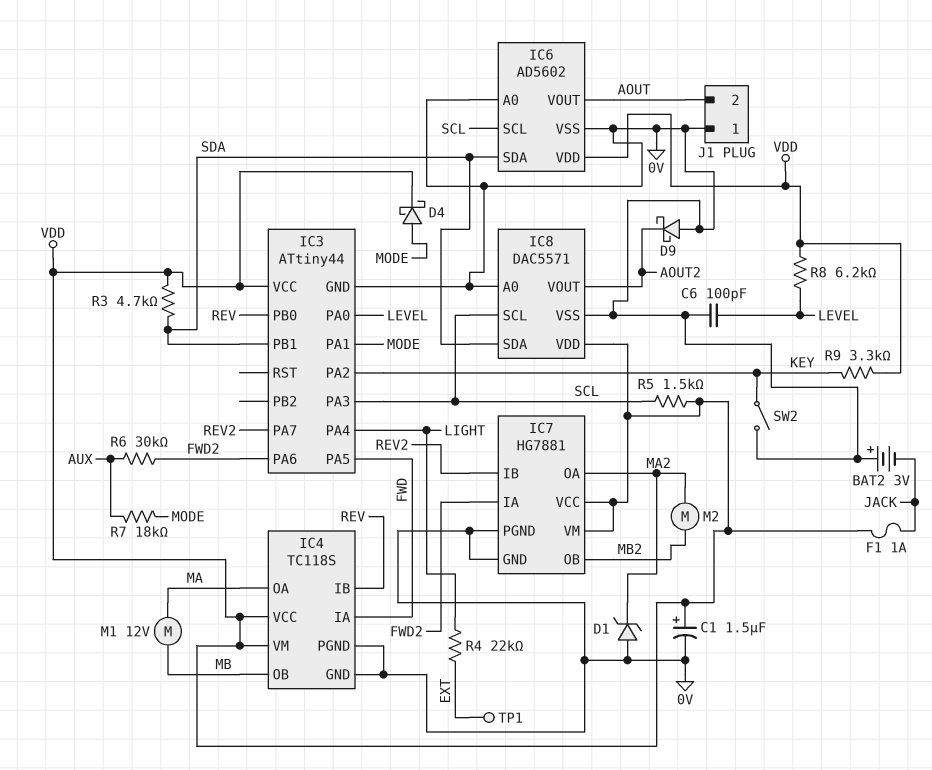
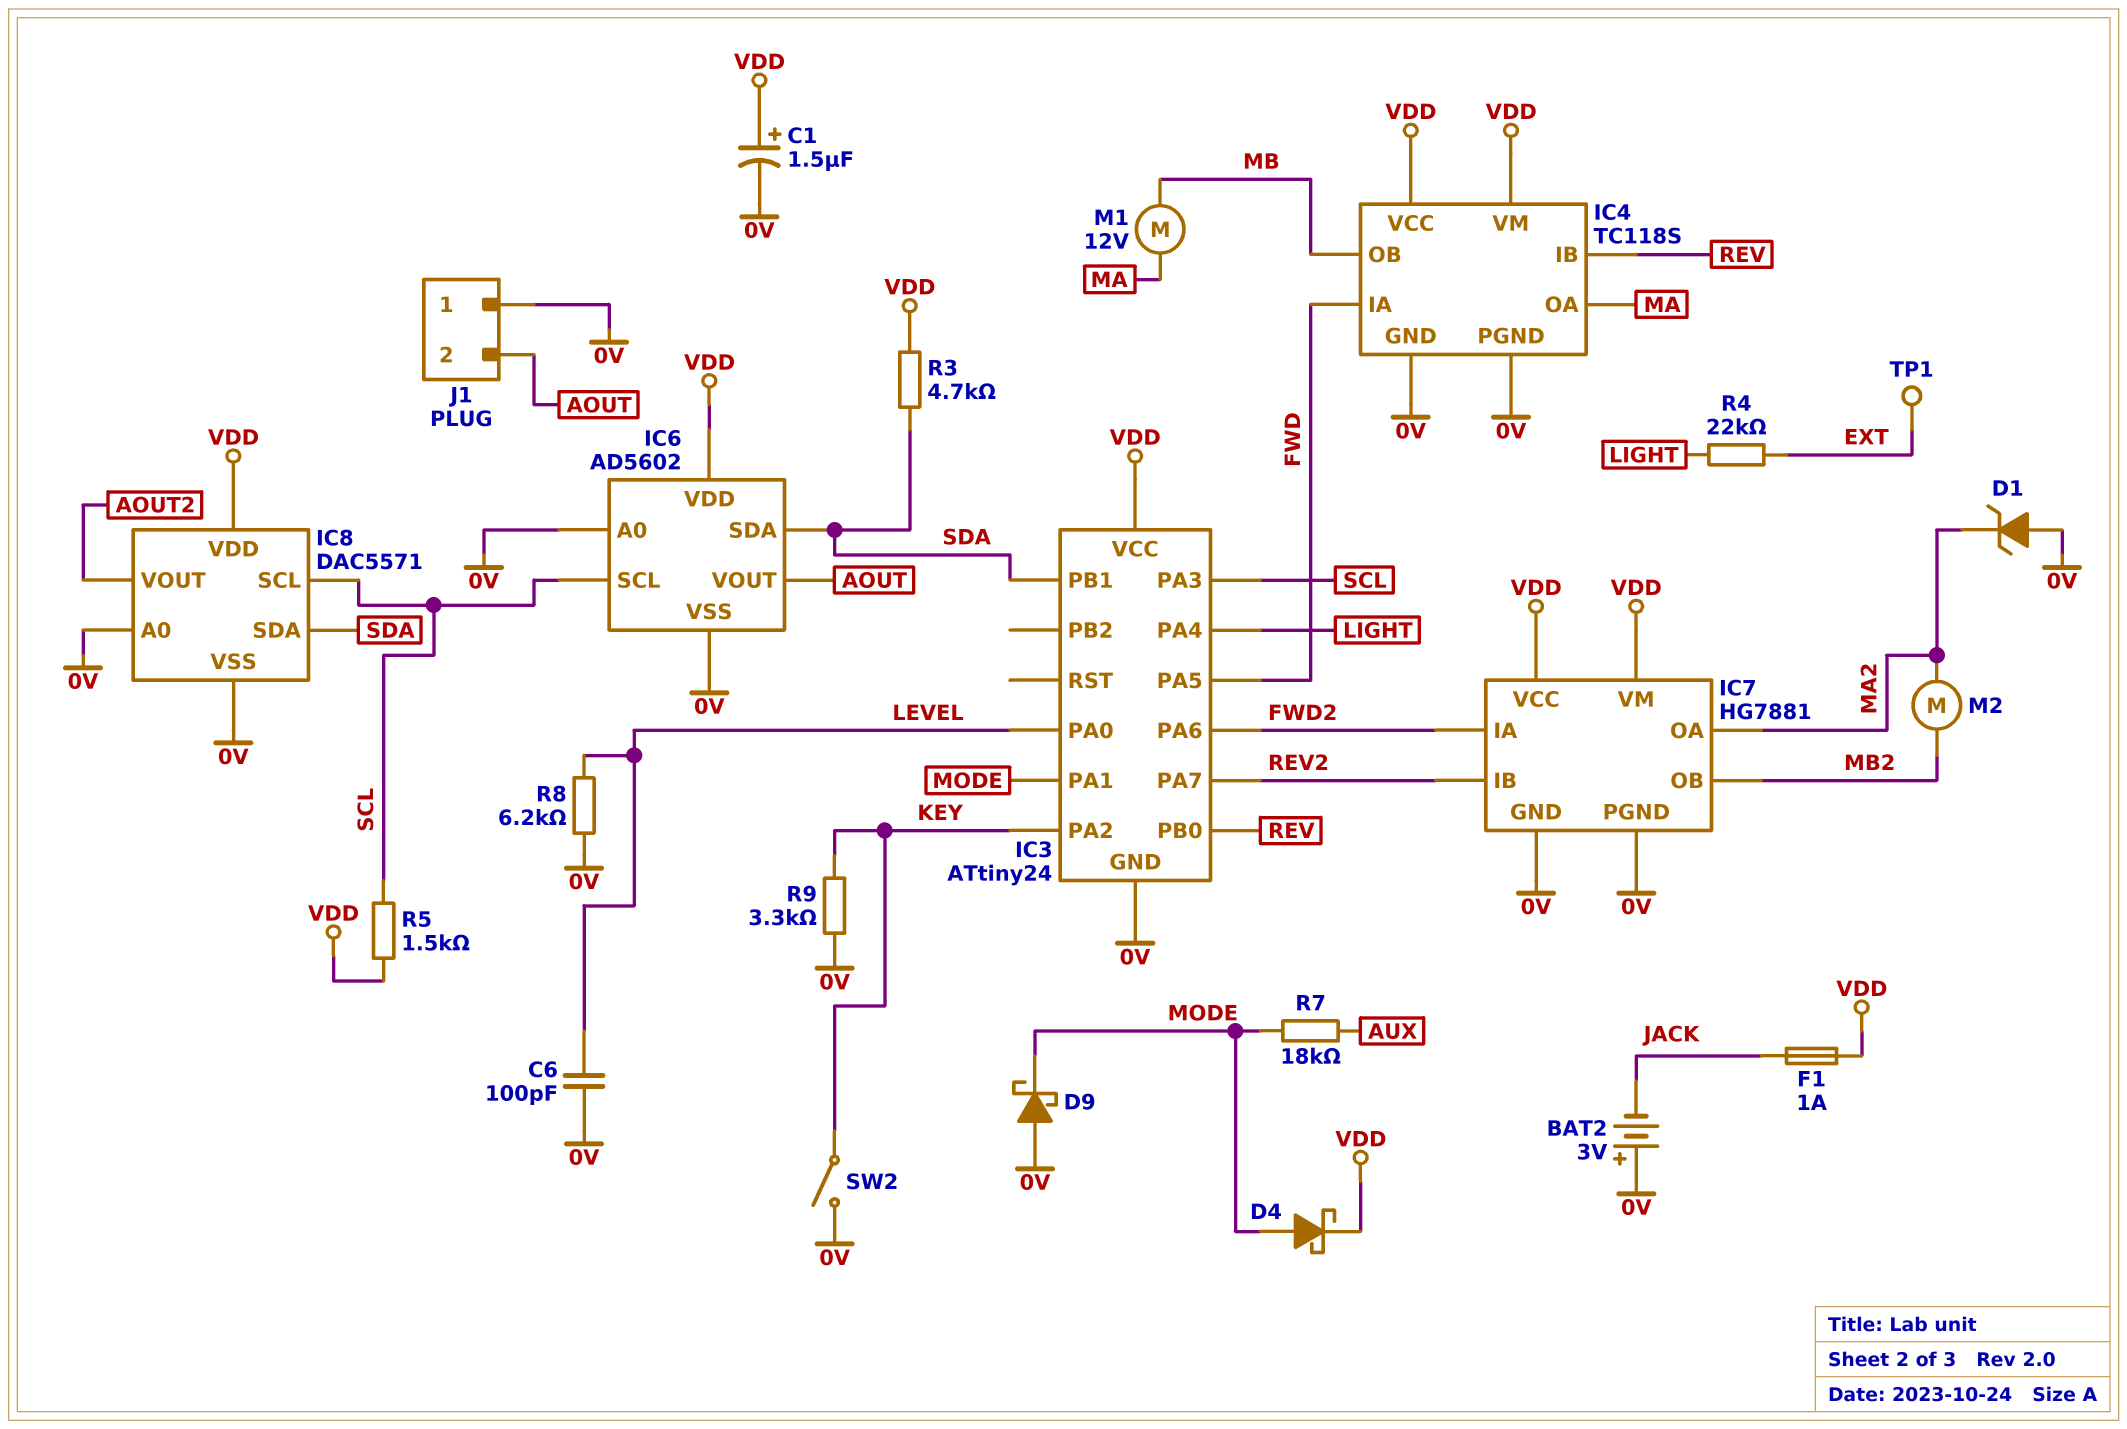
D9: schottky (A 0V, K AOUT2) -> schottky (A 0V, K MODE)
IC3: ATtiny44 -> ATtiny24
R6: 30k (AUX, FWD2) -> none
R8: 6.2k (LEVEL, VDD) -> 6.2k (0V, LEVEL)
R9: 3.3k (KEY, VDD) -> 3.3k (0V, KEY)

